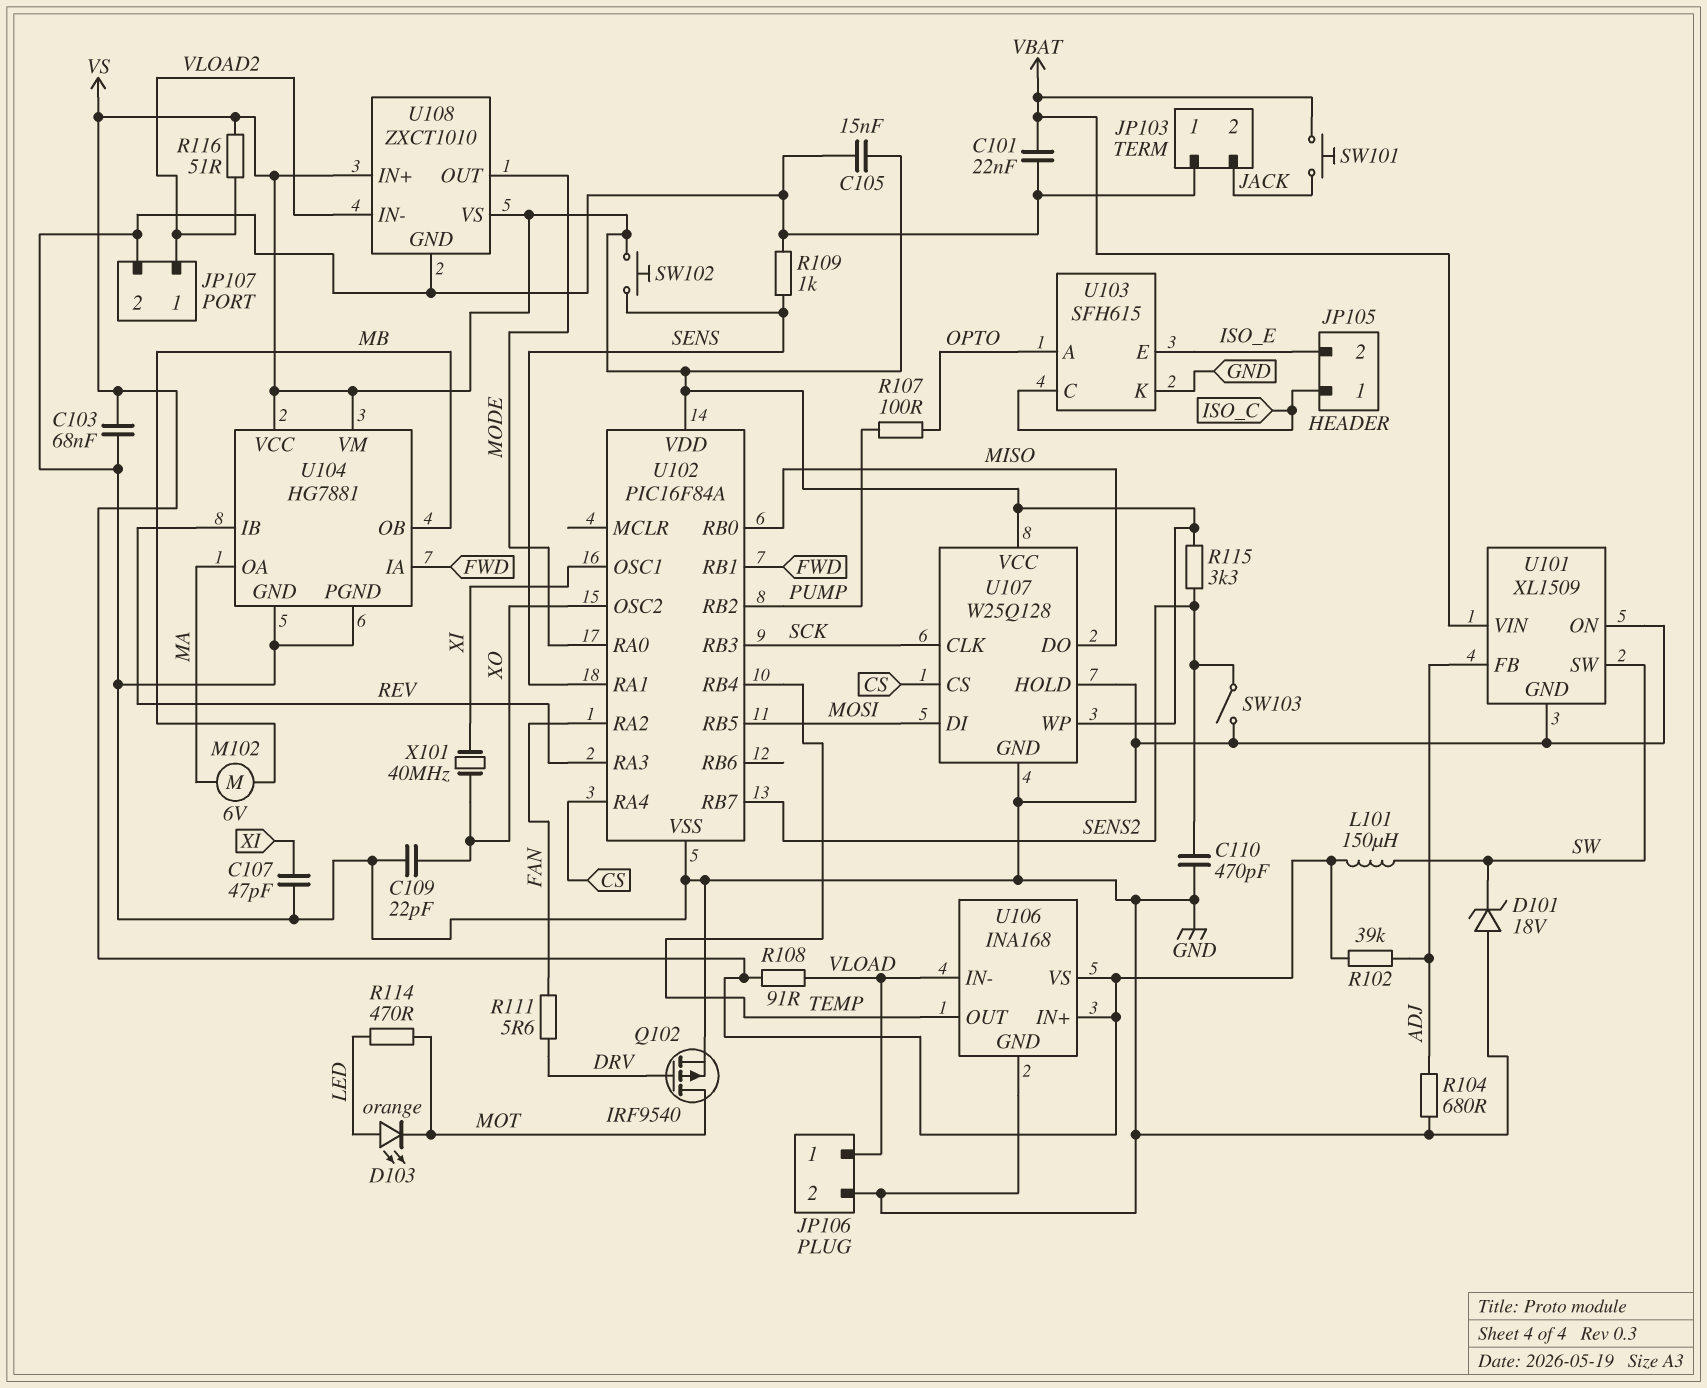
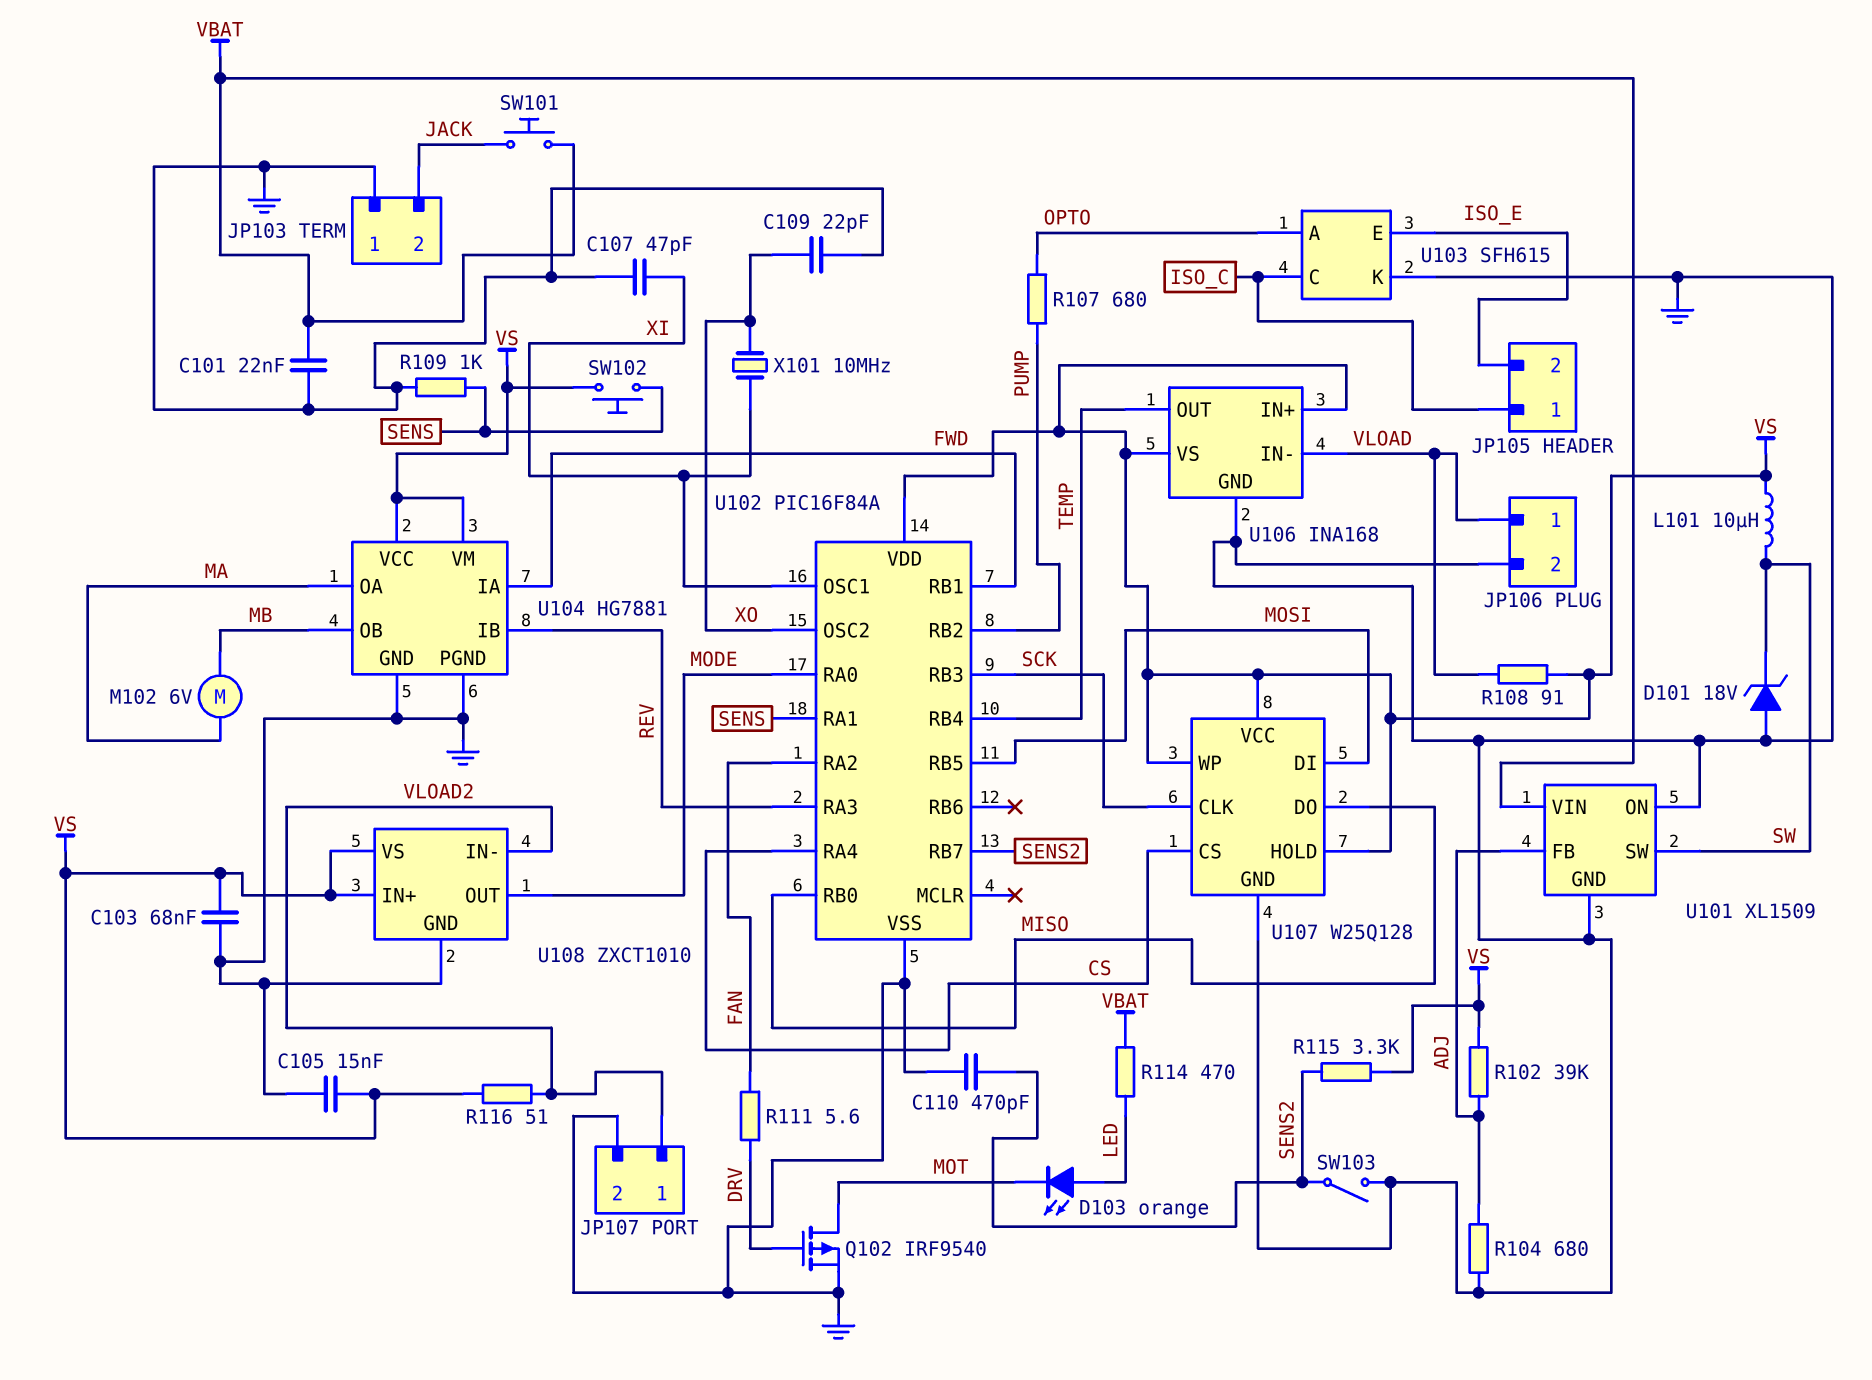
L101: 150uH (SW, VS) -> 10uH (SW, VS)
R107: 100 (OPTO, PUMP) -> 680 (OPTO, PUMP)
R114: 470 (LED, MOT) -> 470 (LED, VBAT)
U107 pin HOLD: GND -> VS
X101: 40MHz (XI, XO) -> 10MHz (XI, XO)

